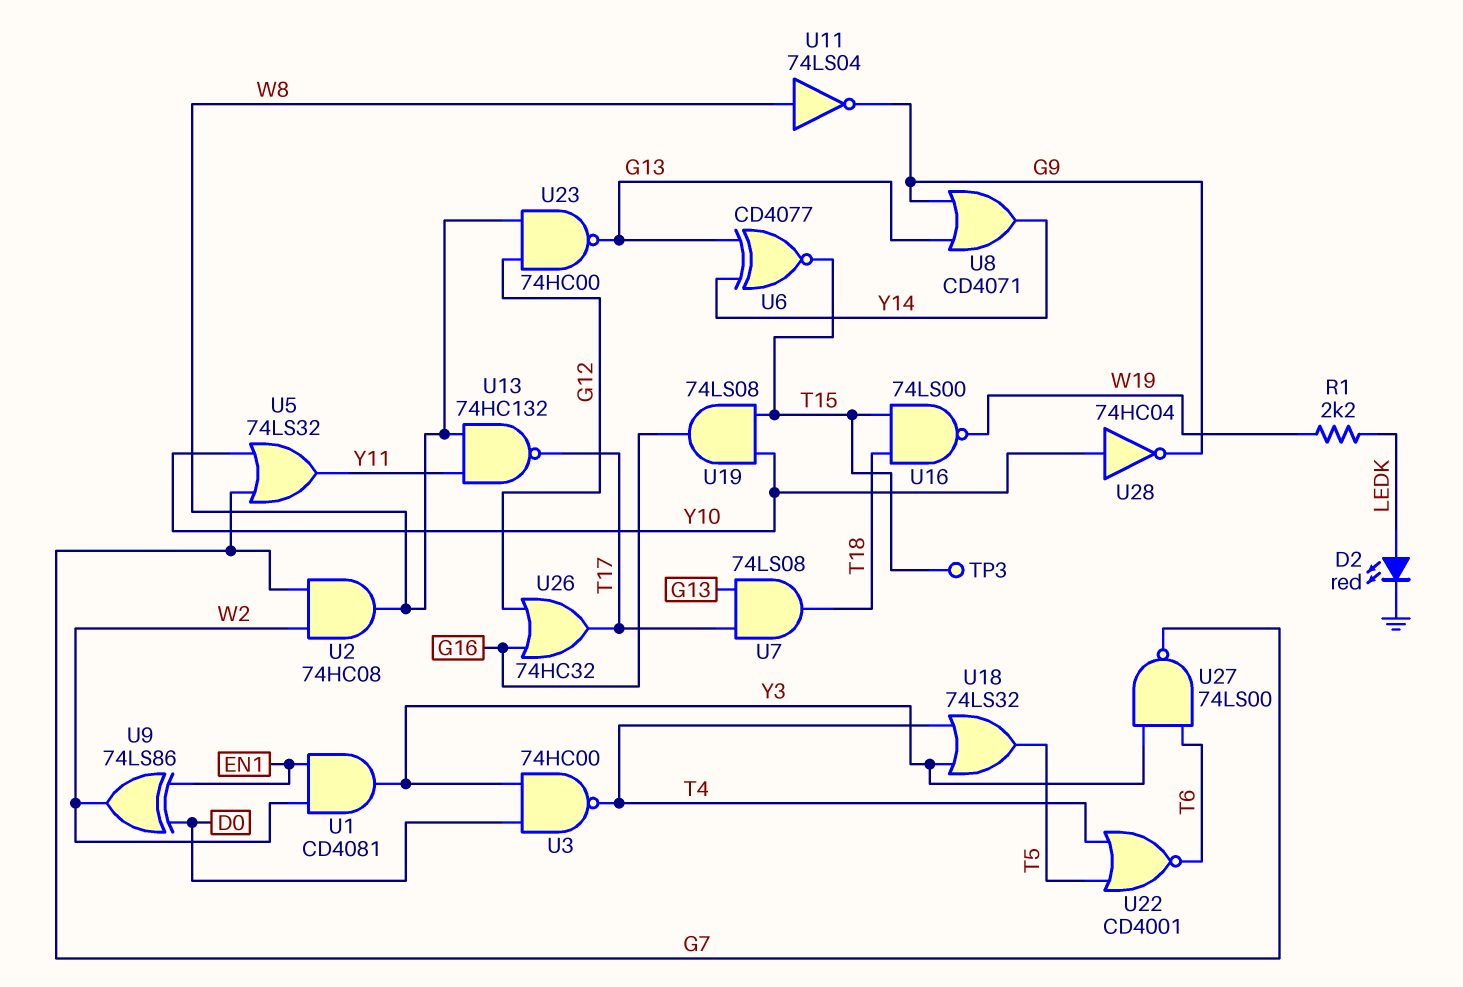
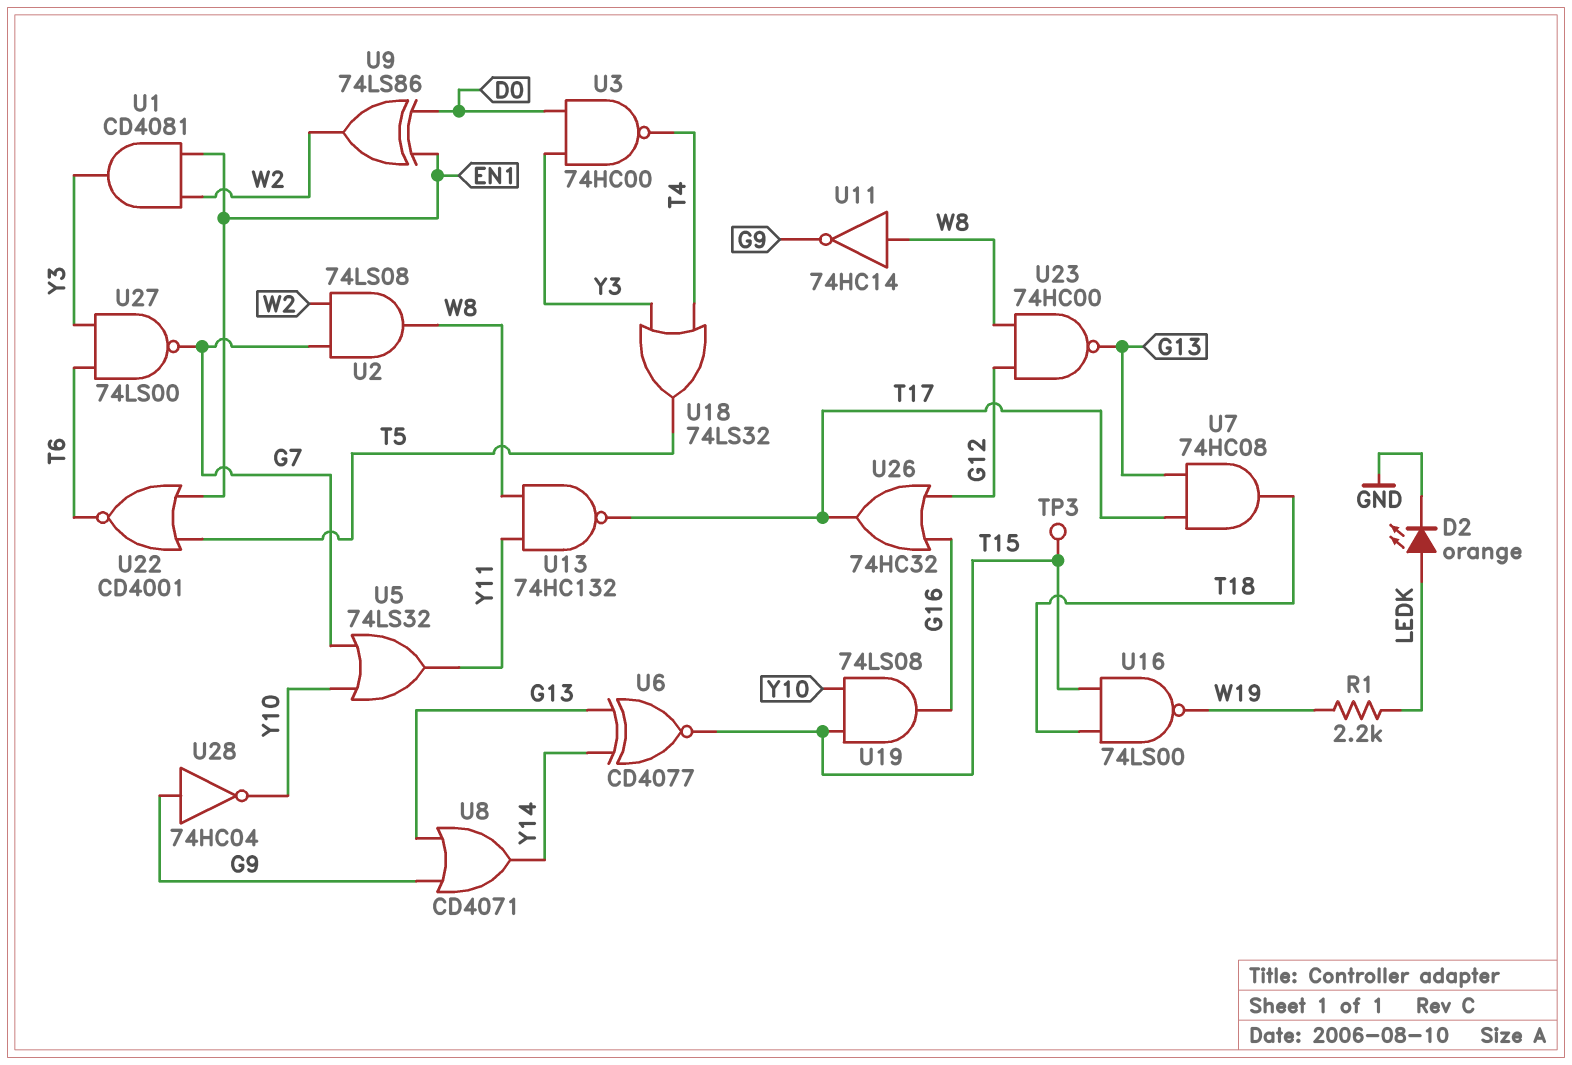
D2: LED red (A LEDK, K GND) -> LED orange (A LEDK, K GND)
U2: AND 74HC08 (in G7, in W2, out W8) -> AND 74LS08 (in G7, in W2, out W8)
U7: AND 74LS08 (in G13, in T17, out T18) -> AND 74HC08 (in G13, in T17, out T18)
U11: NOT 74LS04 (in W8, out G9) -> NOT 74HC14 (in W8, out G9)
U22: NOR CD4001 (in T4, in T5, out T6) -> NOR CD4001 (in EN1, in T5, out T6)
U28: NOT 74HC04 (in Y10, out G9) -> NOT 74HC04 (in G9, out Y10)

